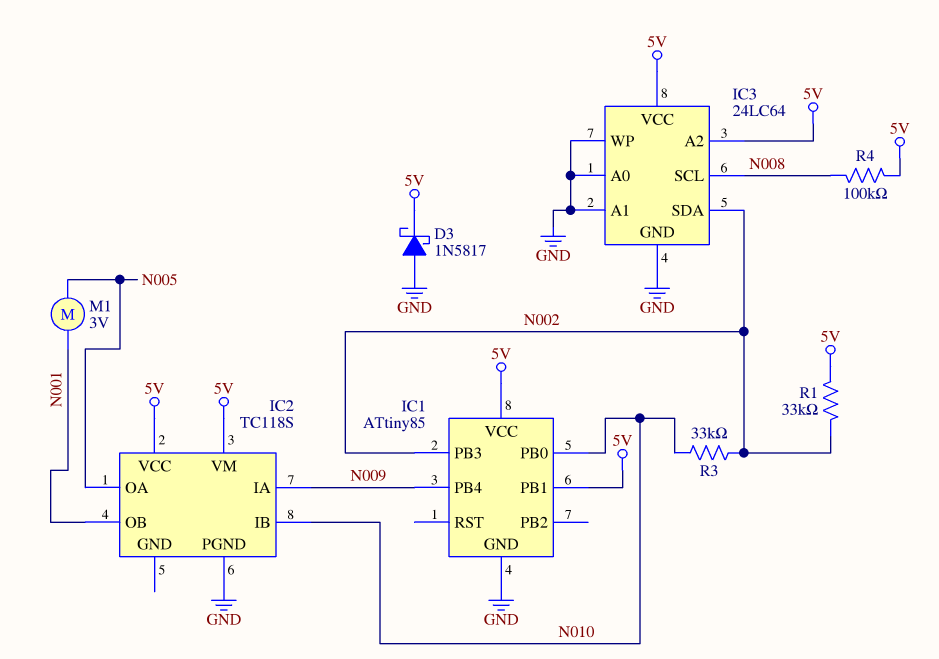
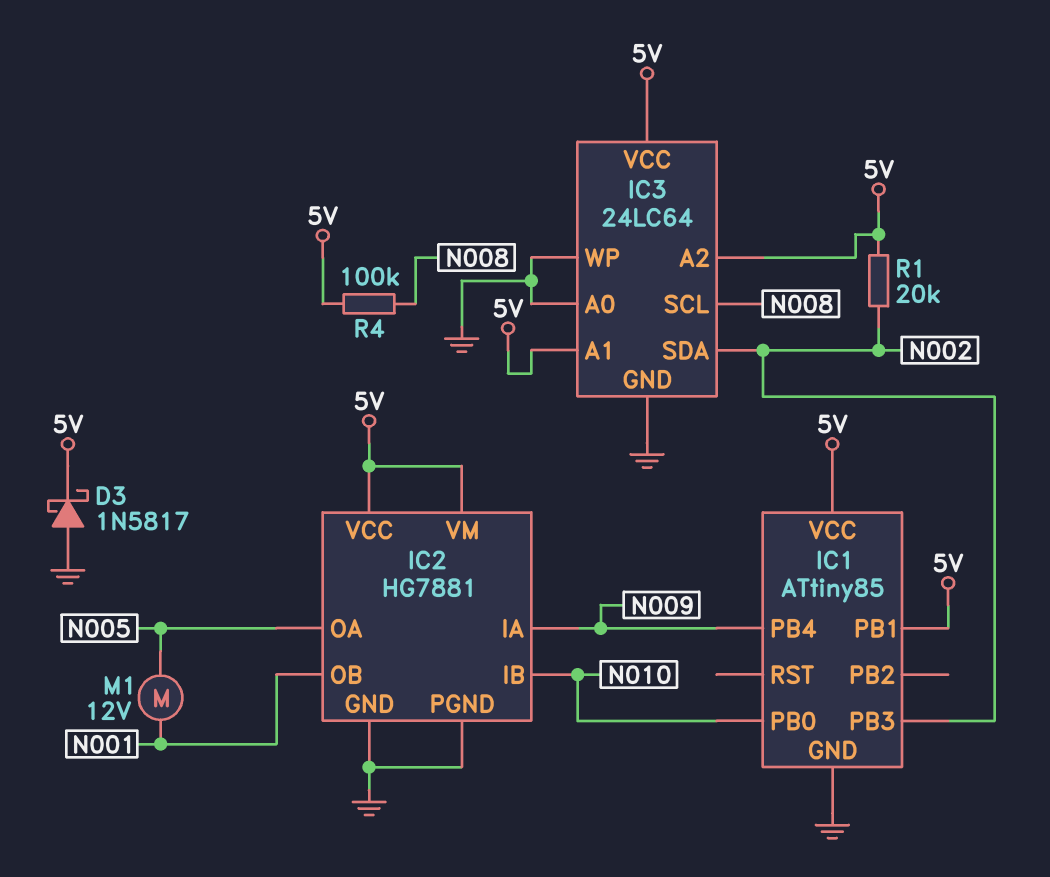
IC2: TC118S -> HG7881
IC2 pin GND: none -> GND
IC3 pin A1: GND -> 5V
M1: motor 3V (N001, N005) -> motor 12V (N001, N005)
R1: 33k (5V, N002) -> 20k (5V, N002)
R3: 33k (N002, N010) -> none

